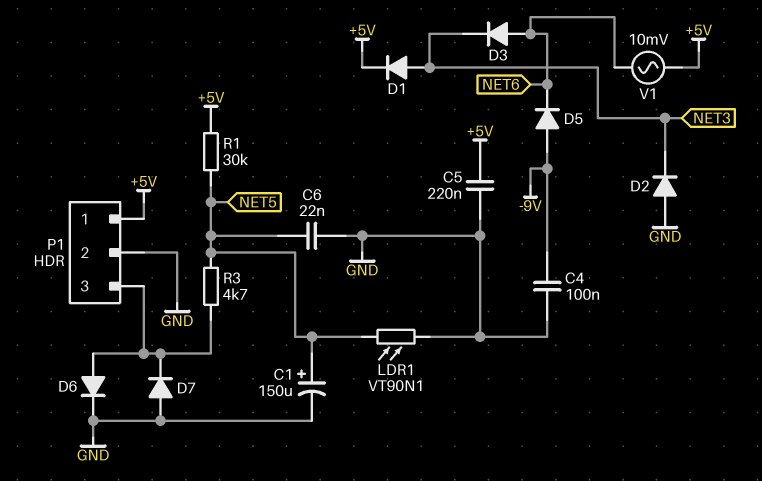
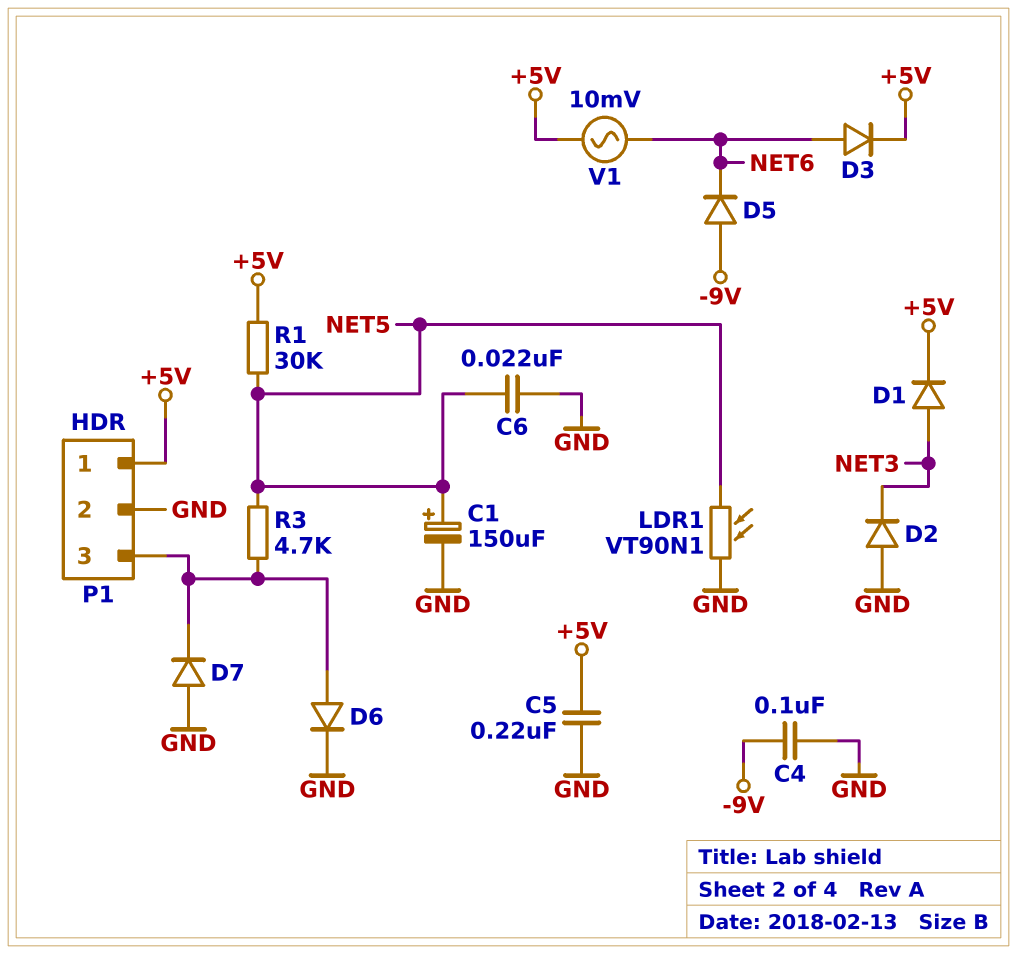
D3: diode (A NET6, K NET3) -> diode (A NET6, K +5V)

